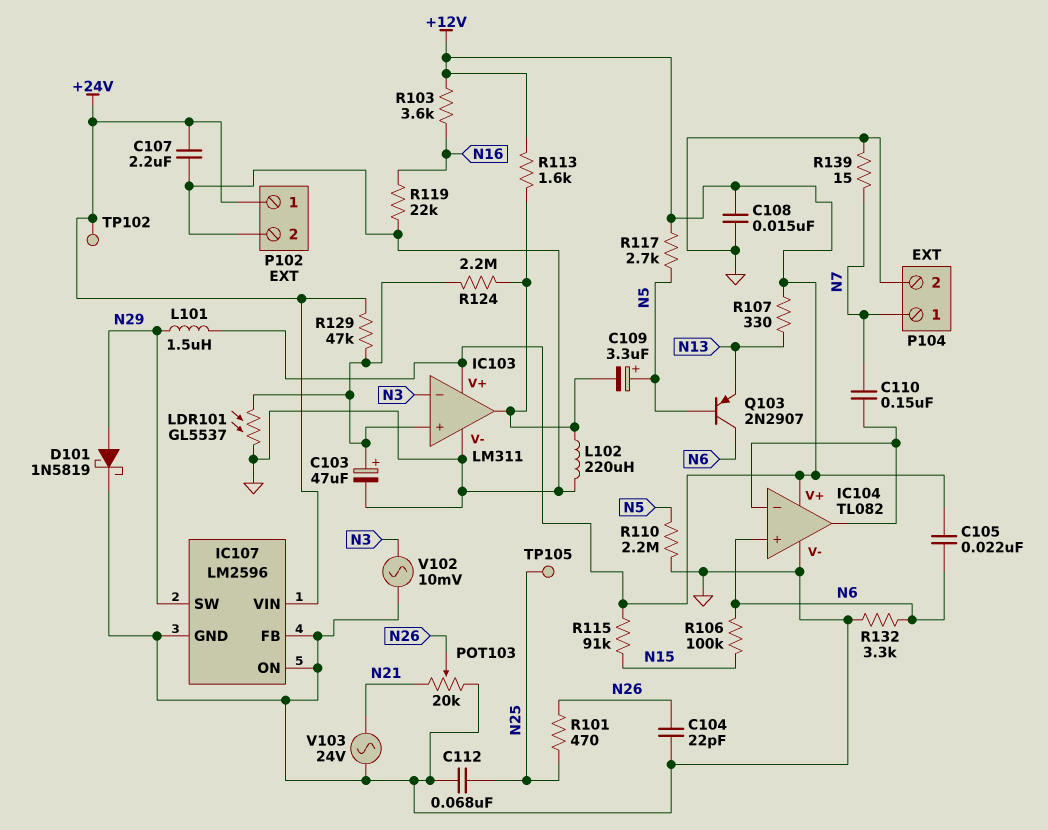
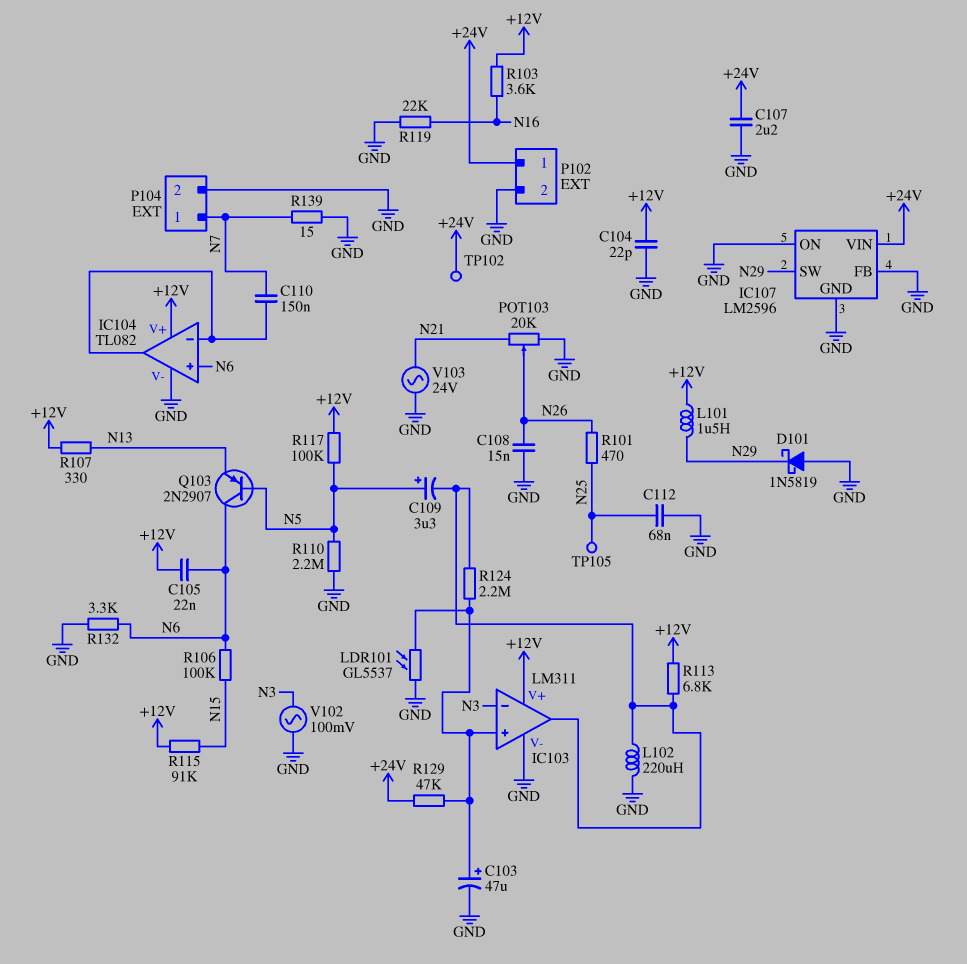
C104: 22pF (GND, N26) -> 22pF (+12V, GND)
C108: 15nF (+12V, GND) -> 15nF (GND, N26)
D101: schottky 1N5819 (A N29, K GND) -> schottky 1N5819 (A GND, K N29)
R113: 1.6k (+12V, IC103/out) -> 6.8k (+12V, IC103/out)
R117: 2.7k (+12V, N5) -> 100k (+12V, N5)
V102: AC 10mV (GND, N3) -> AC 100mV (GND, N3)

